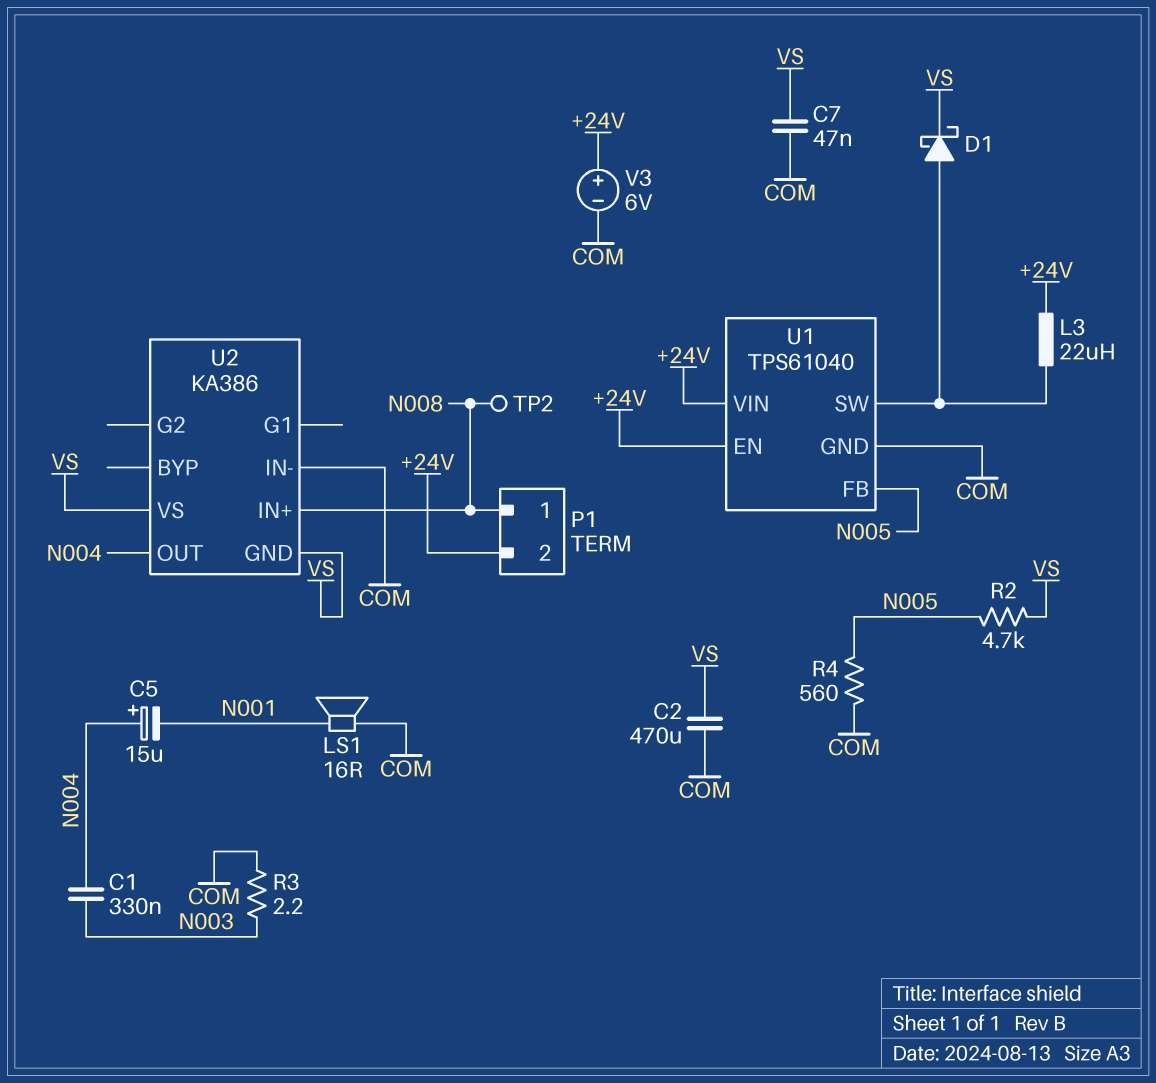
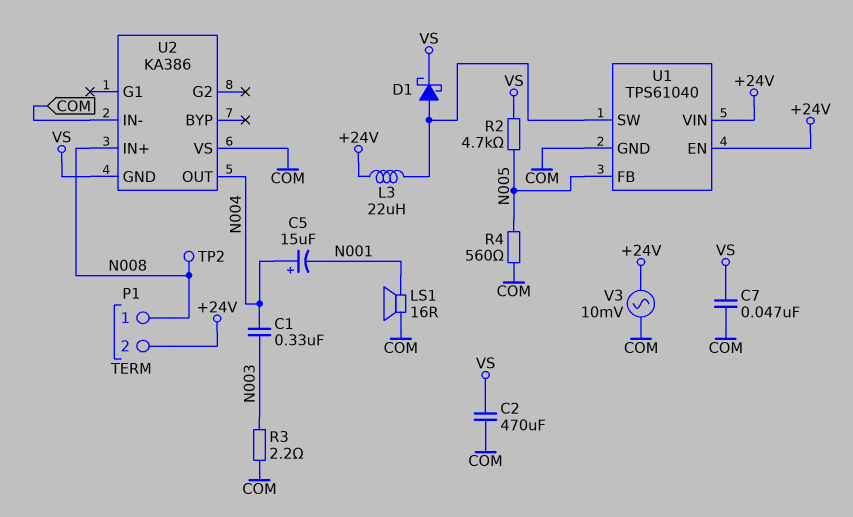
U2 pin VS: VS -> COM
V3: 6V (plus +24V, minus COM) -> AC 10mV (+24V, COM)

